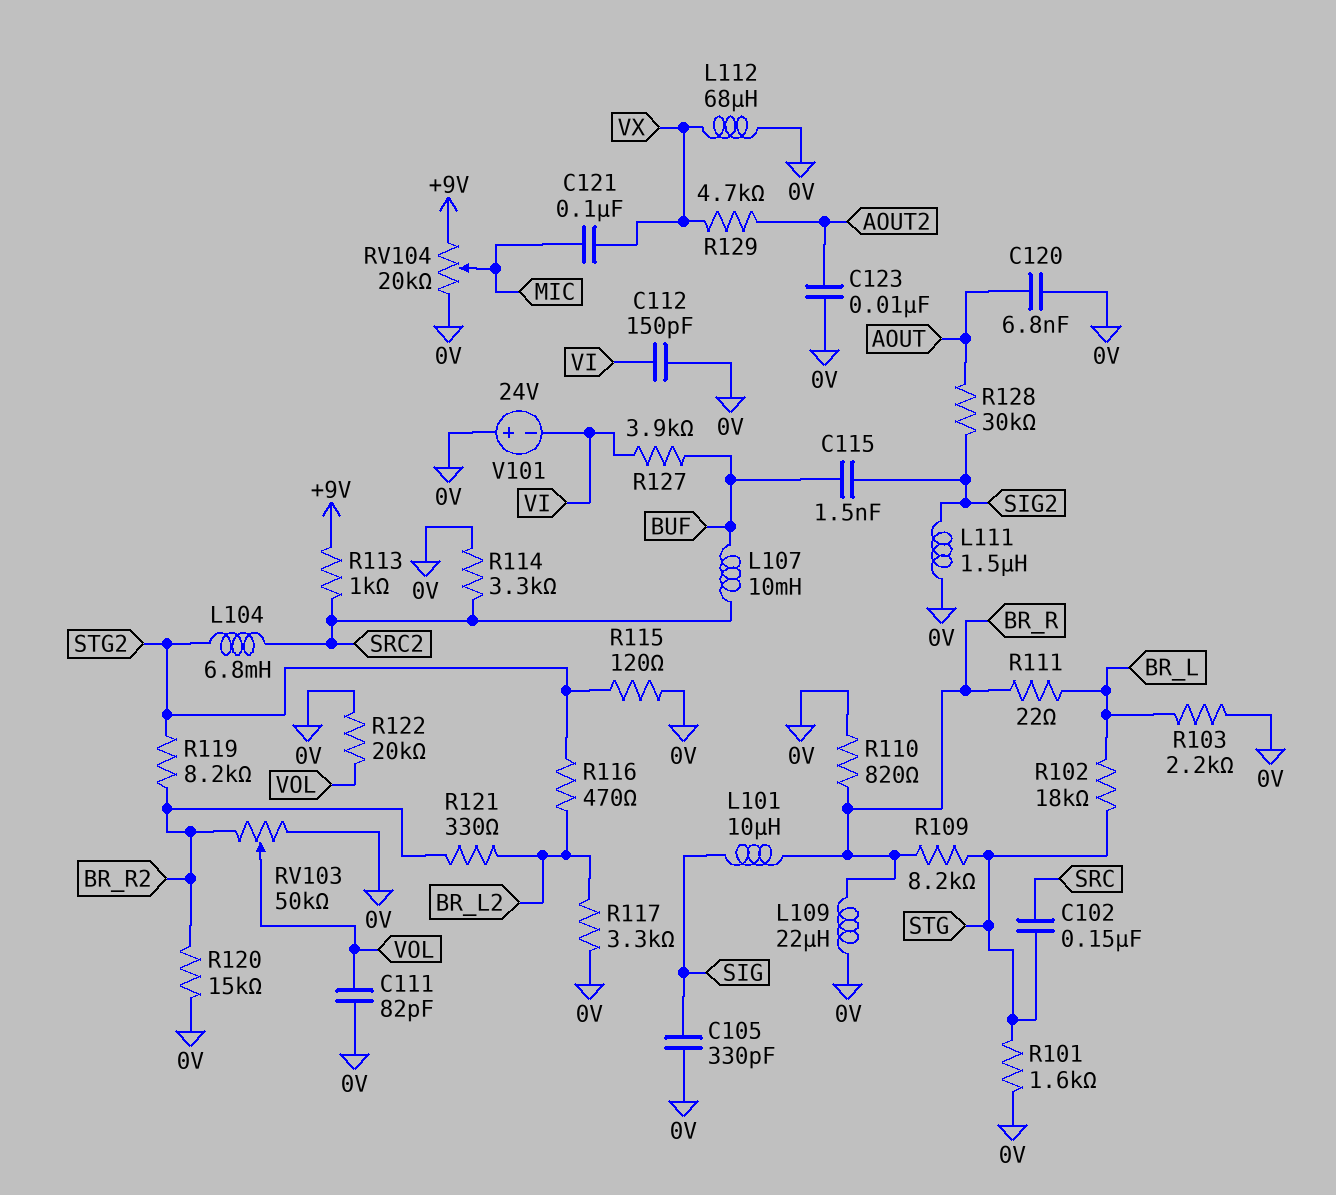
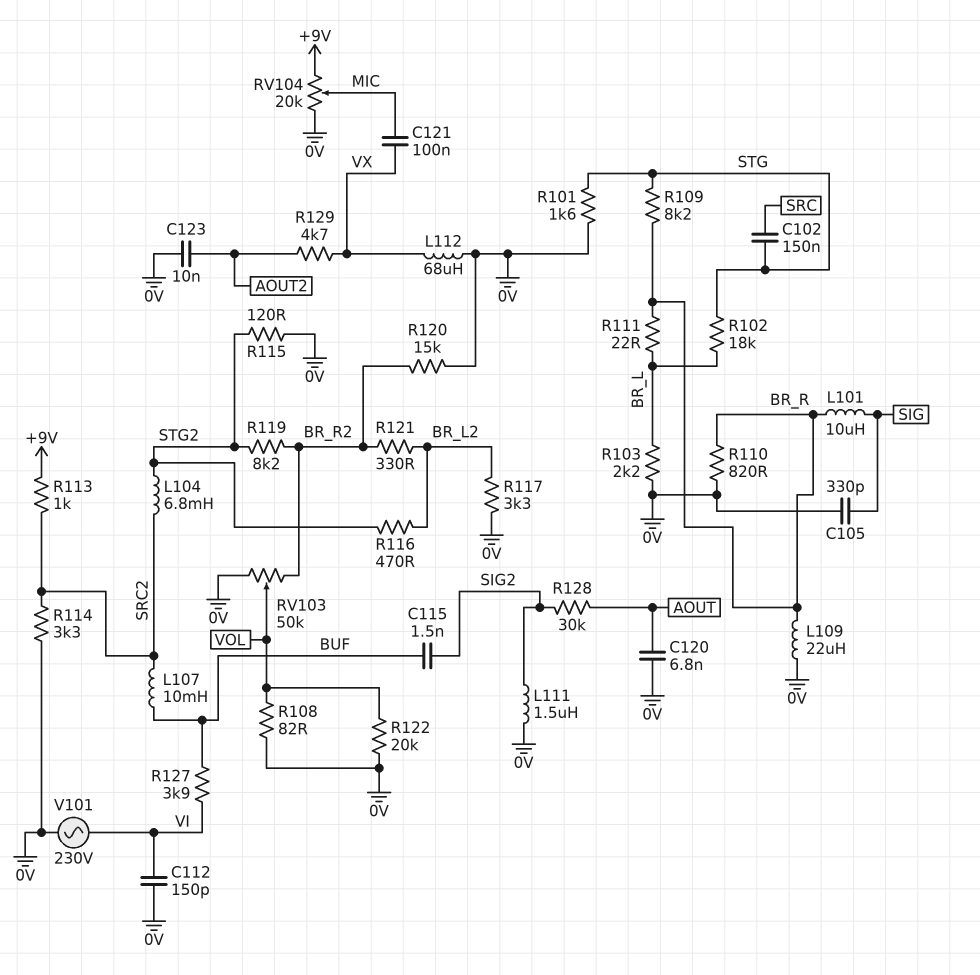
C111: 82pF (0V, VOL) -> none
R108: none -> 82 (0V, VOL)
V101: 24V (plus 0V, minus VI) -> AC 230V (0V, VI)

